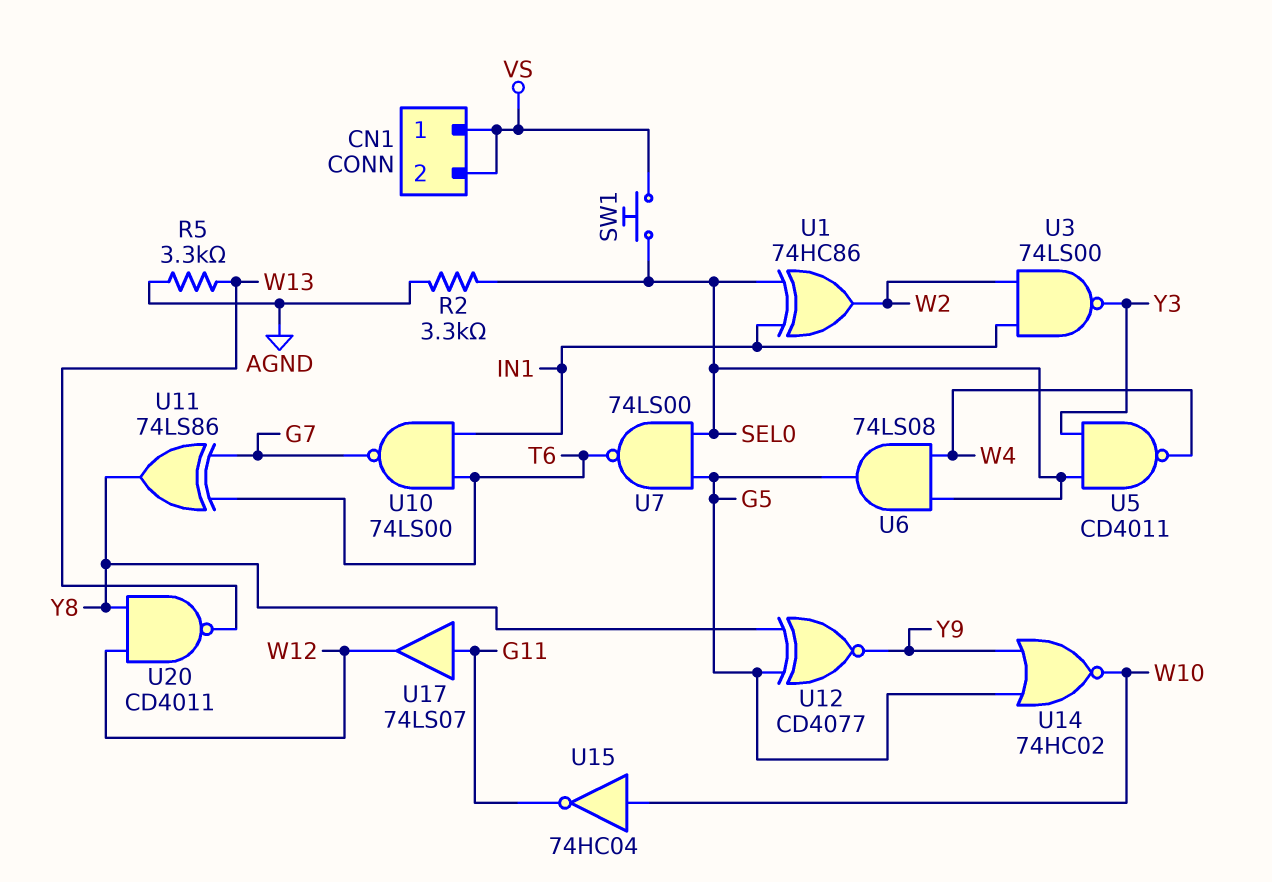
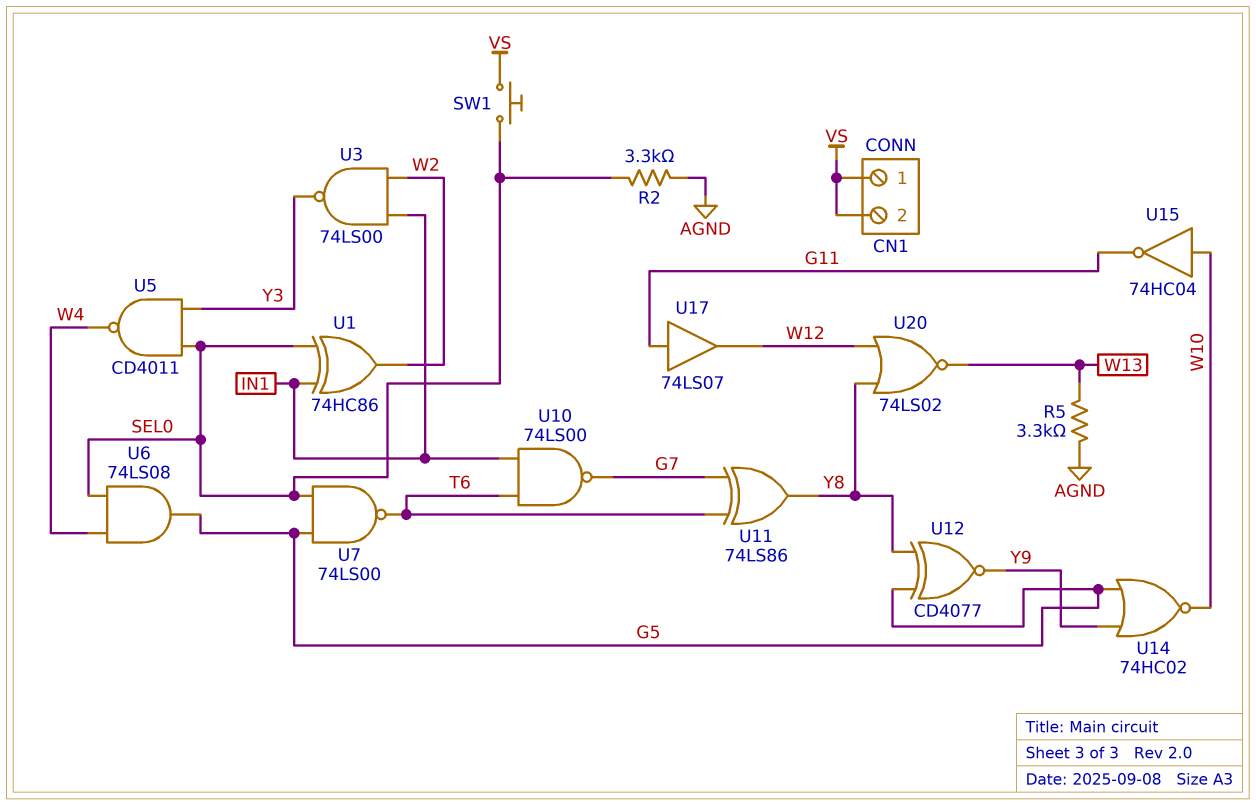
U20: NAND CD4011 (in W12, in Y8, out W13) -> NOR 74LS02 (in W12, in Y8, out W13)

